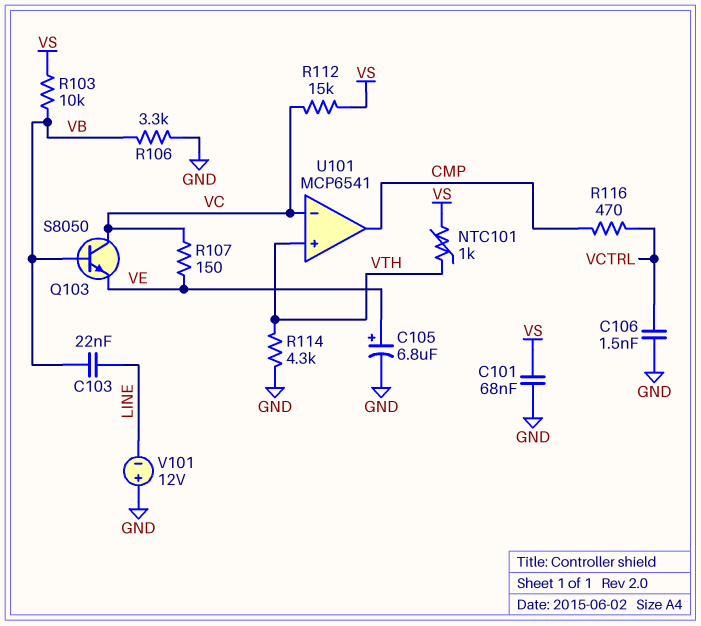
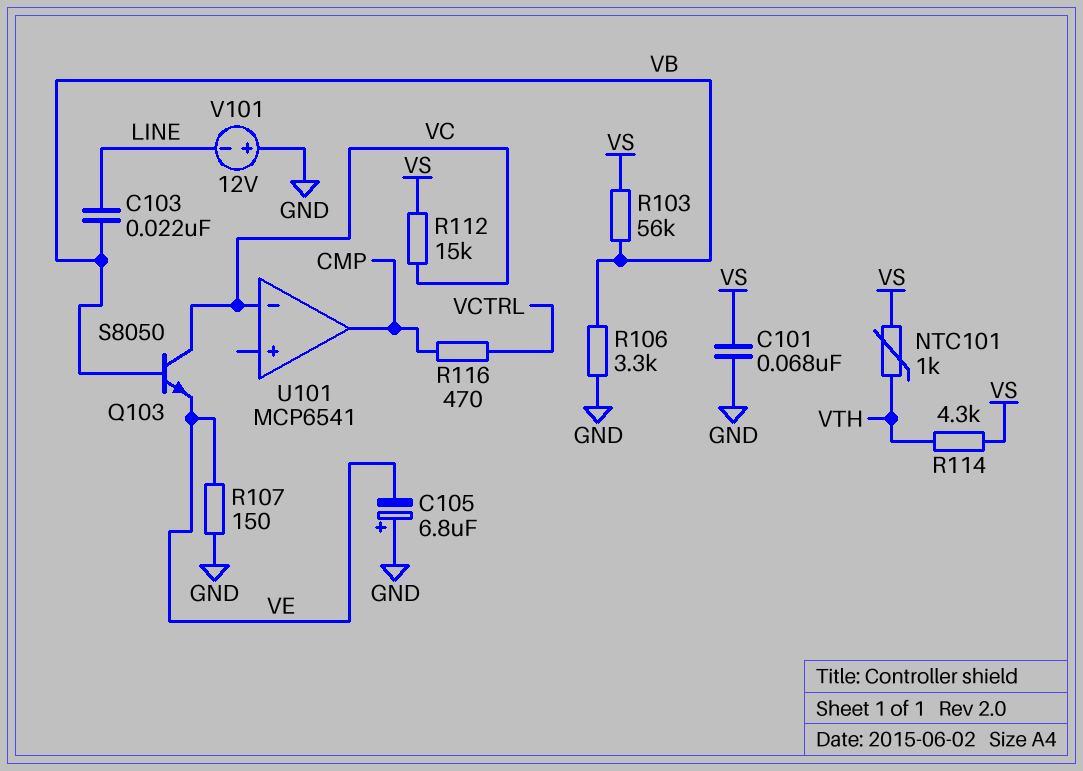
C105: 6.8uF (plus VE, minus GND) -> 6.8uF (plus GND, minus VE)
C106: 1.5nF (GND, VCTRL) -> none
R103: 10k (VB, VS) -> 56k (VB, VS)
R107: 150 (VC, VE) -> 150 (GND, VE)
R114: 4.3k (GND, VTH) -> 4.3k (VS, VTH)
U101 pin in+: VTH -> none

